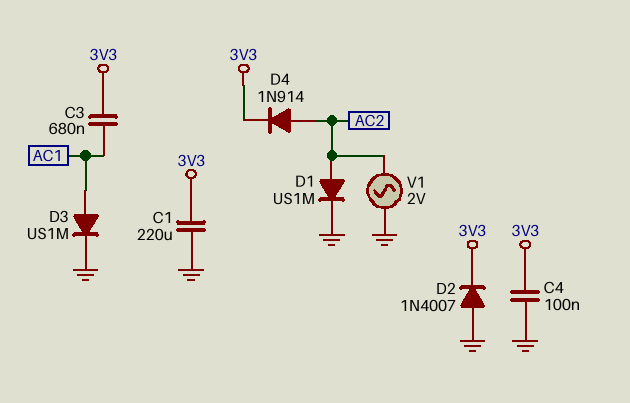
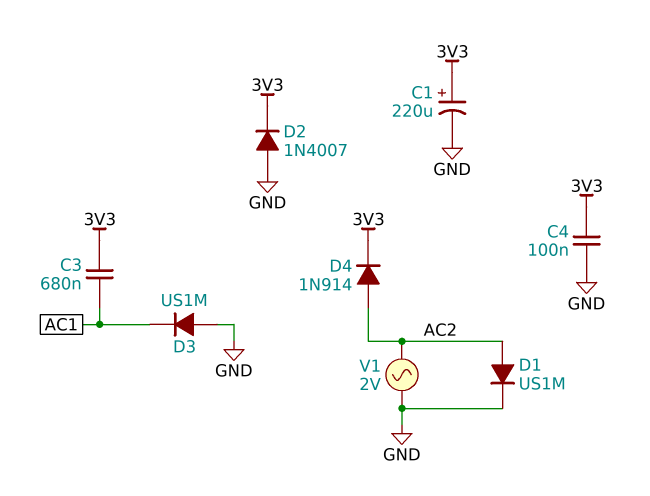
C1: 220uF (3V3, GND) -> 220uF (plus 3V3, minus GND)
D3: diode US1M (A AC1, K GND) -> diode US1M (A GND, K AC1)

